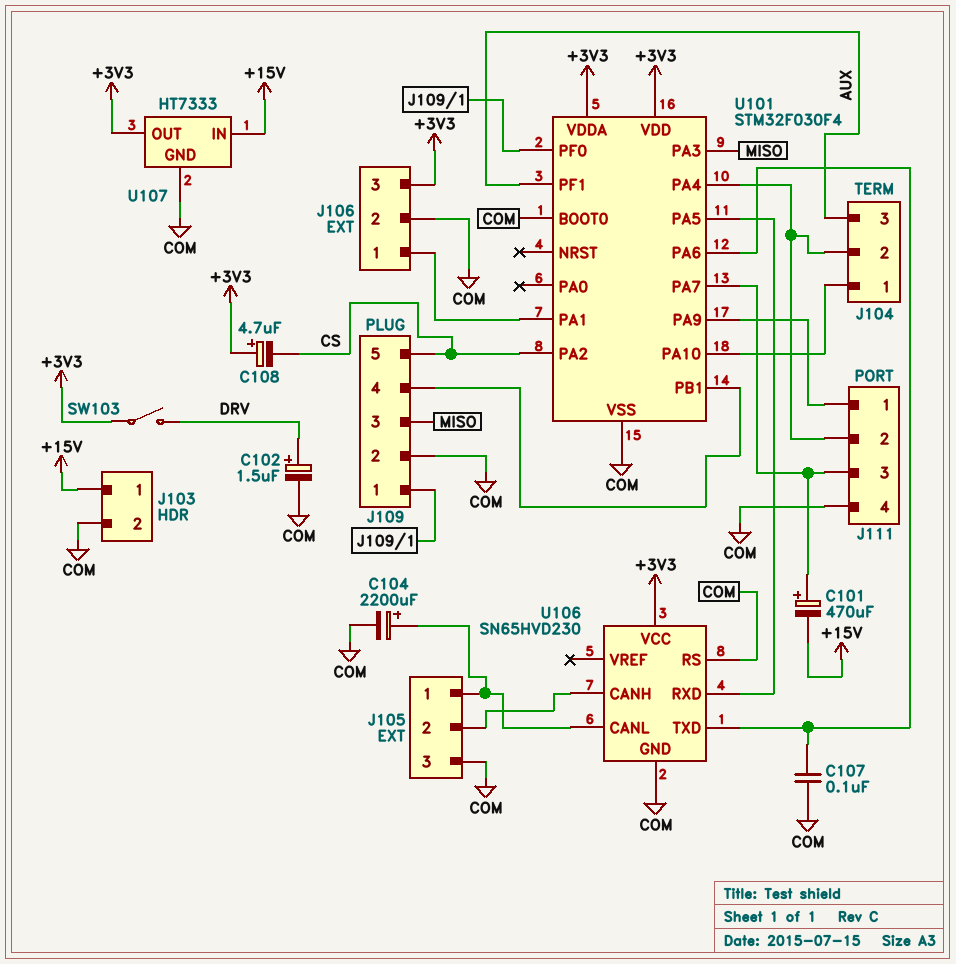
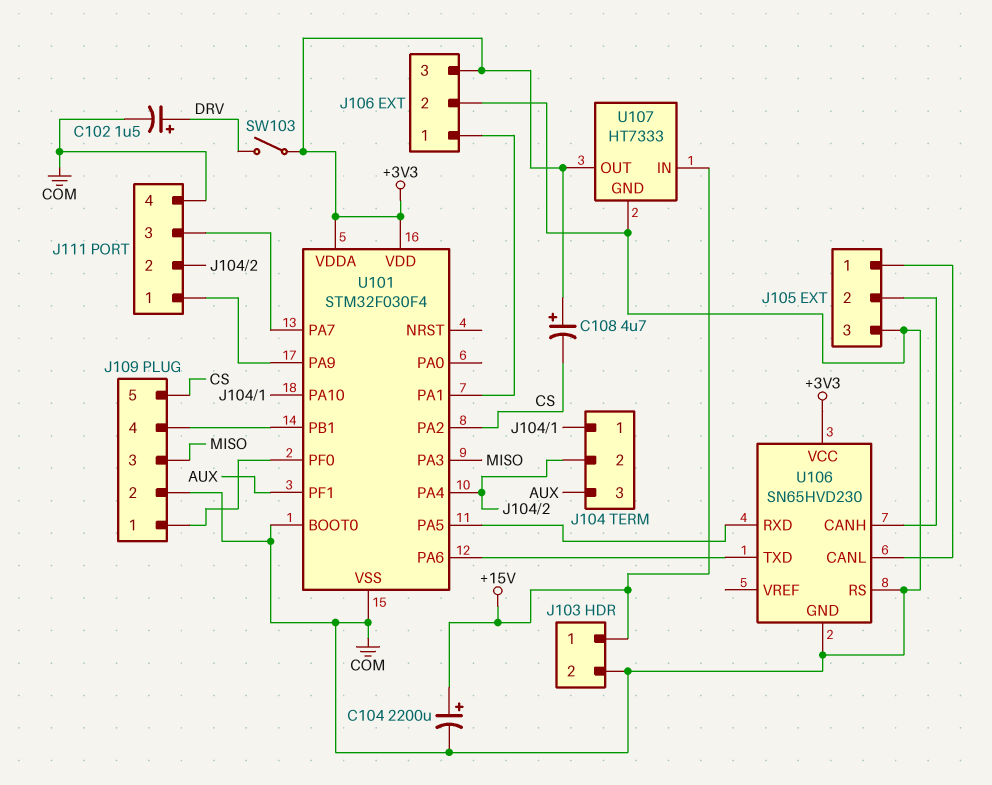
C101: 470uF (plus J111/3, minus +15V) -> none
C104: 2200uF (plus J105/1, minus COM) -> 2200uF (plus +15V, minus COM)
C107: 100nF (COM, U101/PA6) -> none

